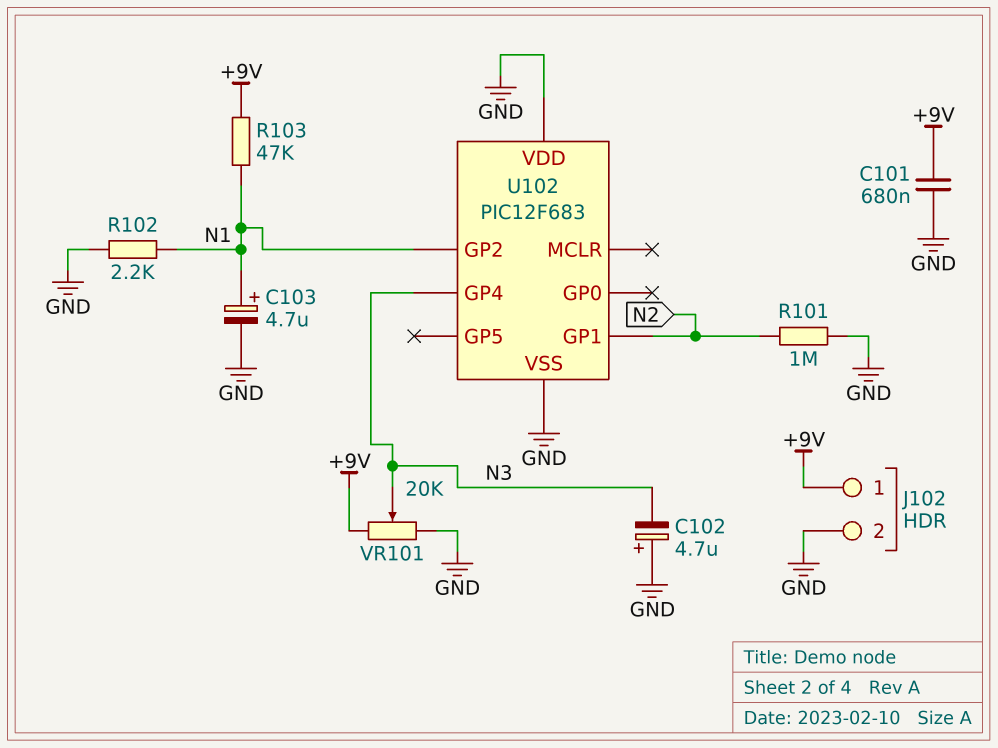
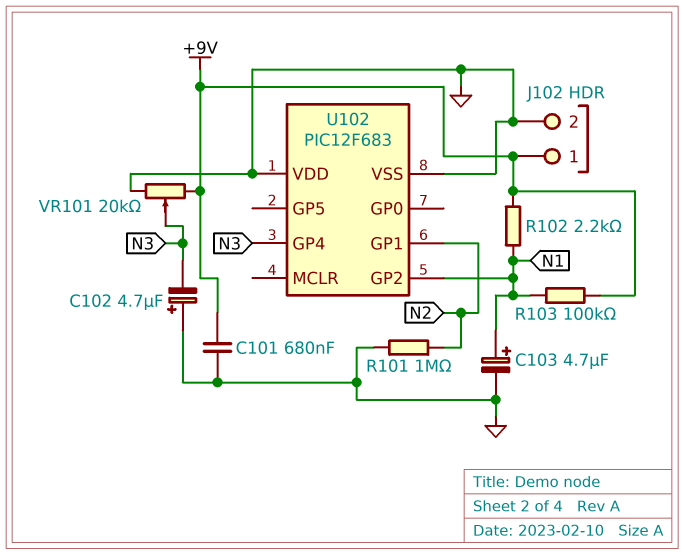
R102: 2.2k (GND, N1) -> 2.2k (+9V, N1)
R103: 47k (+9V, N1) -> 100k (+9V, N1)

